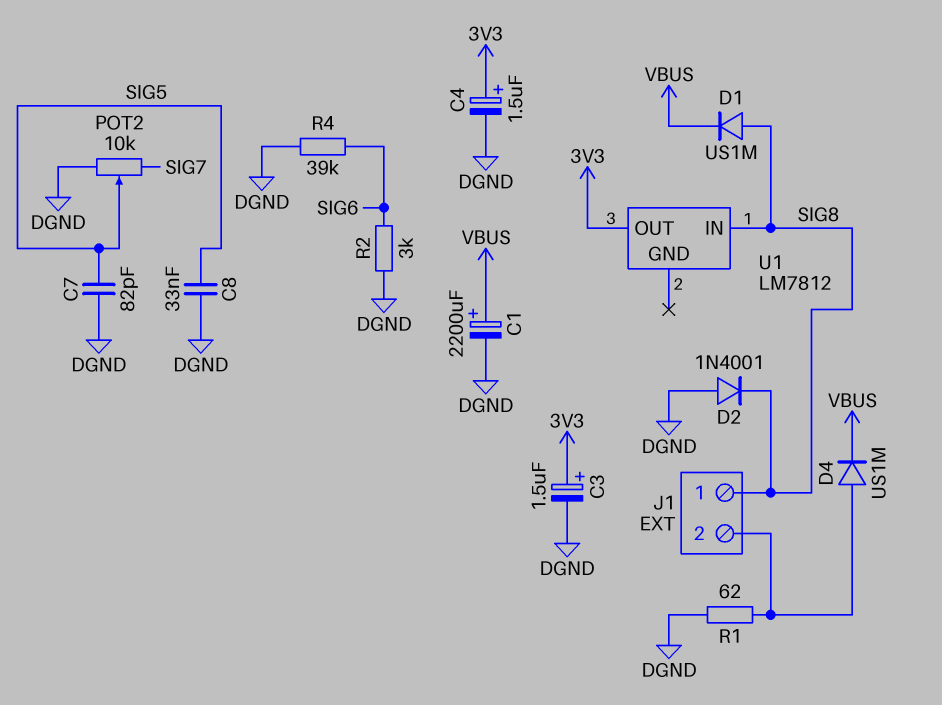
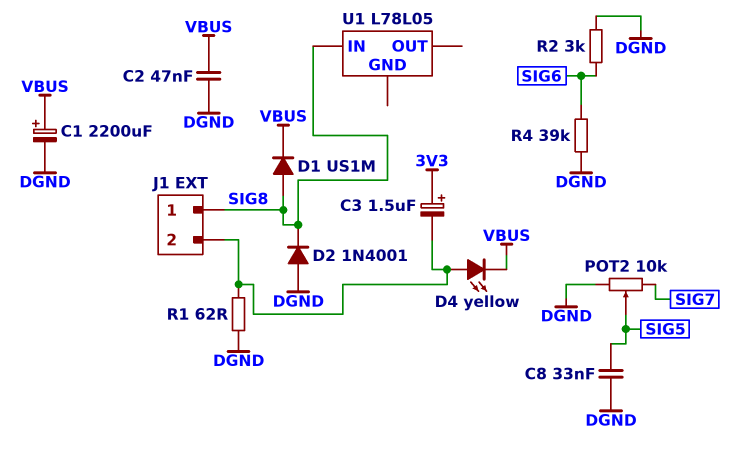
C2: none -> 47nF (DGND, VBUS)
C3: 1.5uF (plus 3V3, minus DGND) -> 1.5uF (plus 3V3, minus J1/2)
C4: 1.5uF (plus 3V3, minus DGND) -> none
C7: 82pF (DGND, SIG5) -> none
D4: diode US1M (A J1/2, K VBUS) -> LED yellow (A J1/2, K VBUS)
U1: LM7812 -> L78L05
U1 pin OUT: 3V3 -> none

